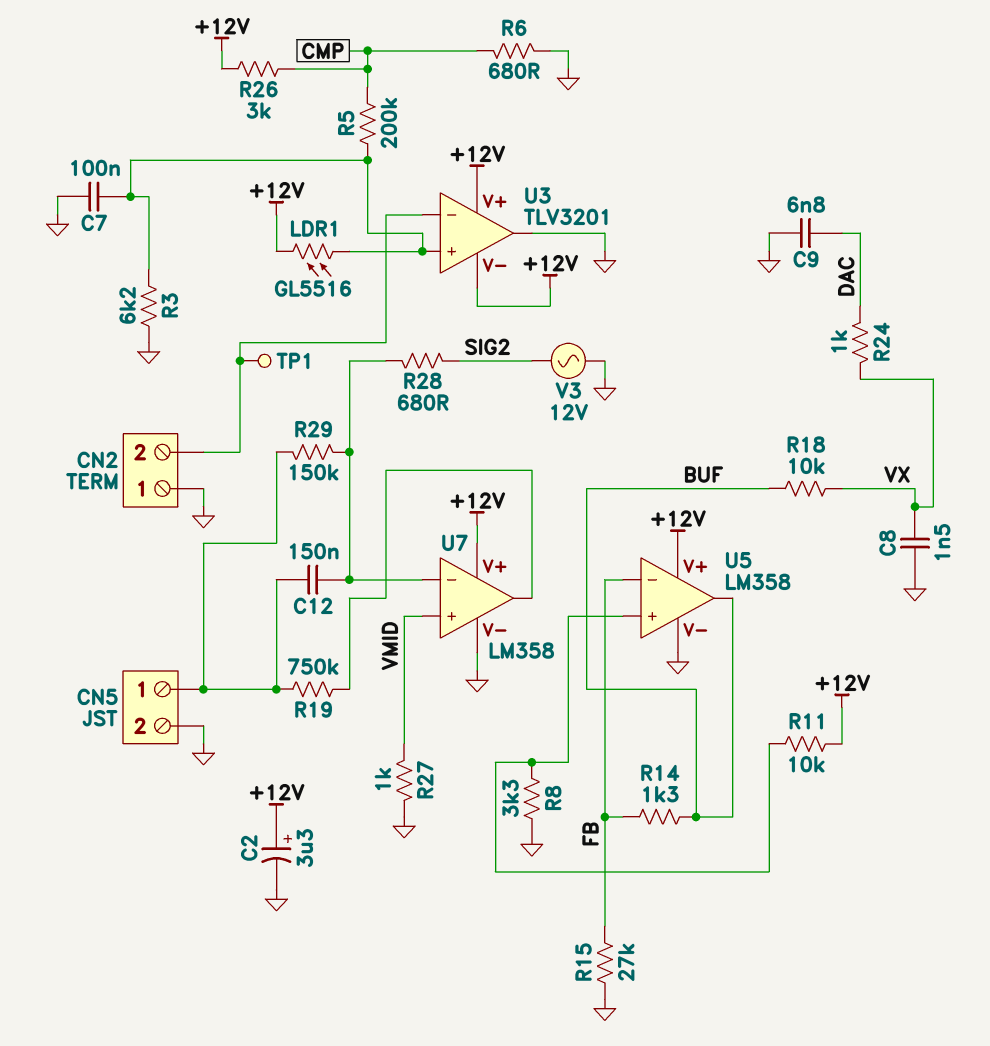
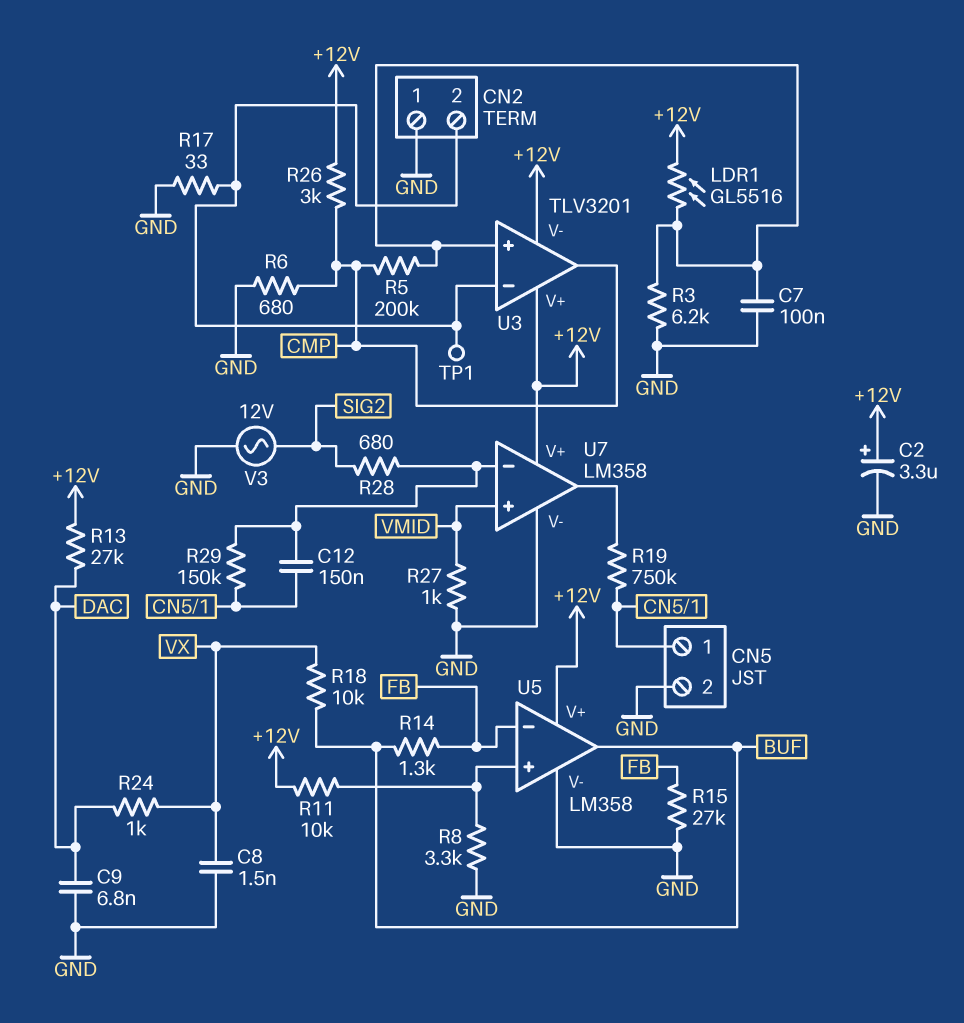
R13: none -> 27k (+12V, DAC)
R17: none -> 33 (CN2/2, GND)
U3 pin out: GND -> CMP

